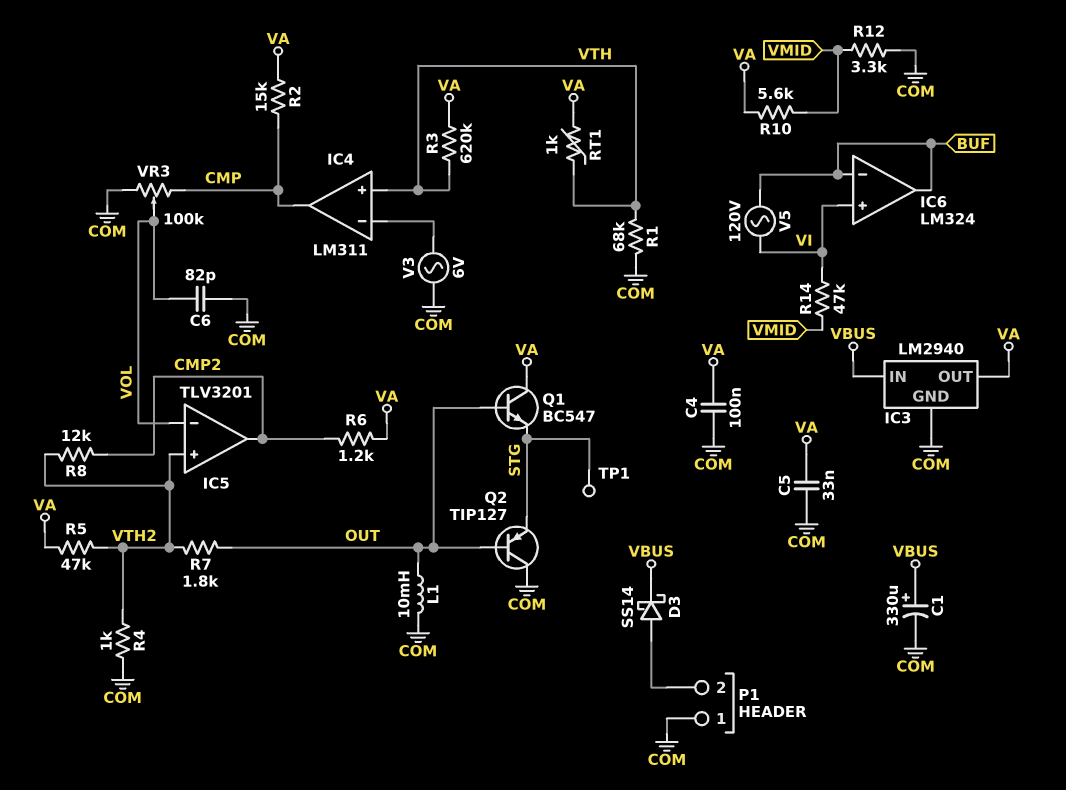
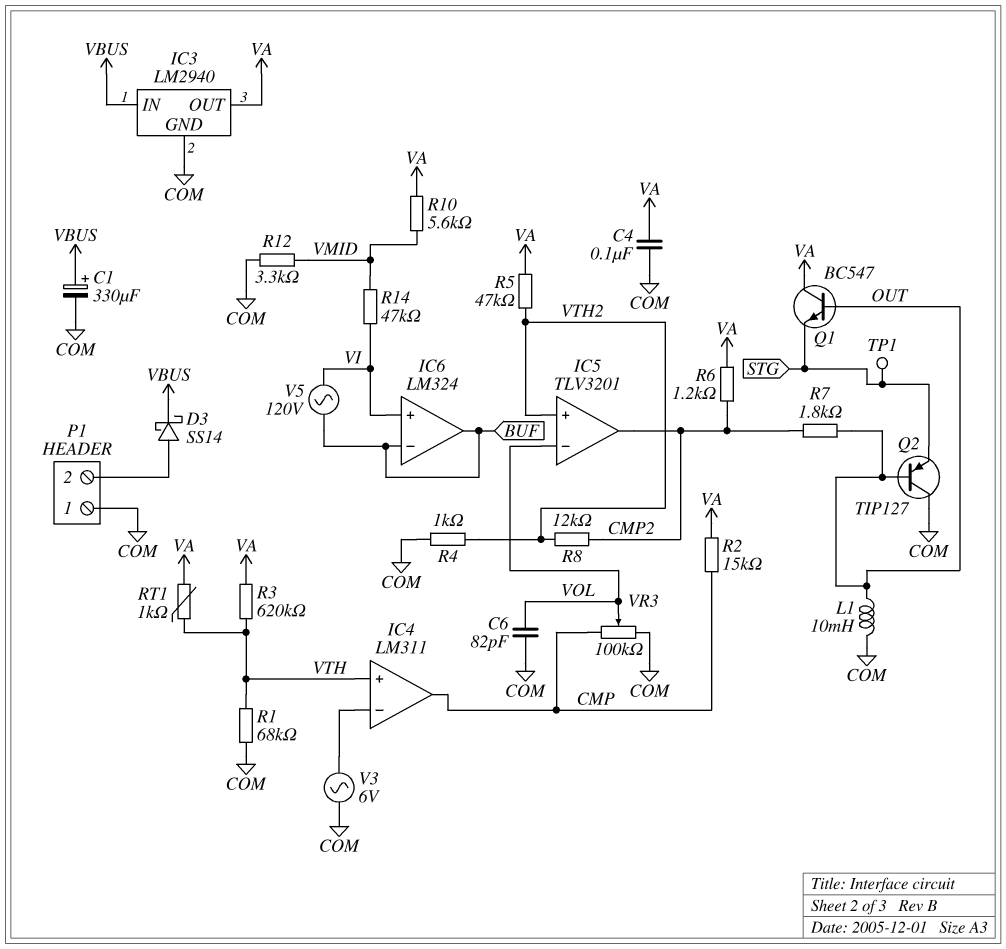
C5: 33nF (COM, VA) -> none
R7: 1.8k (OUT, VTH2) -> 1.8k (CMP2, OUT)

